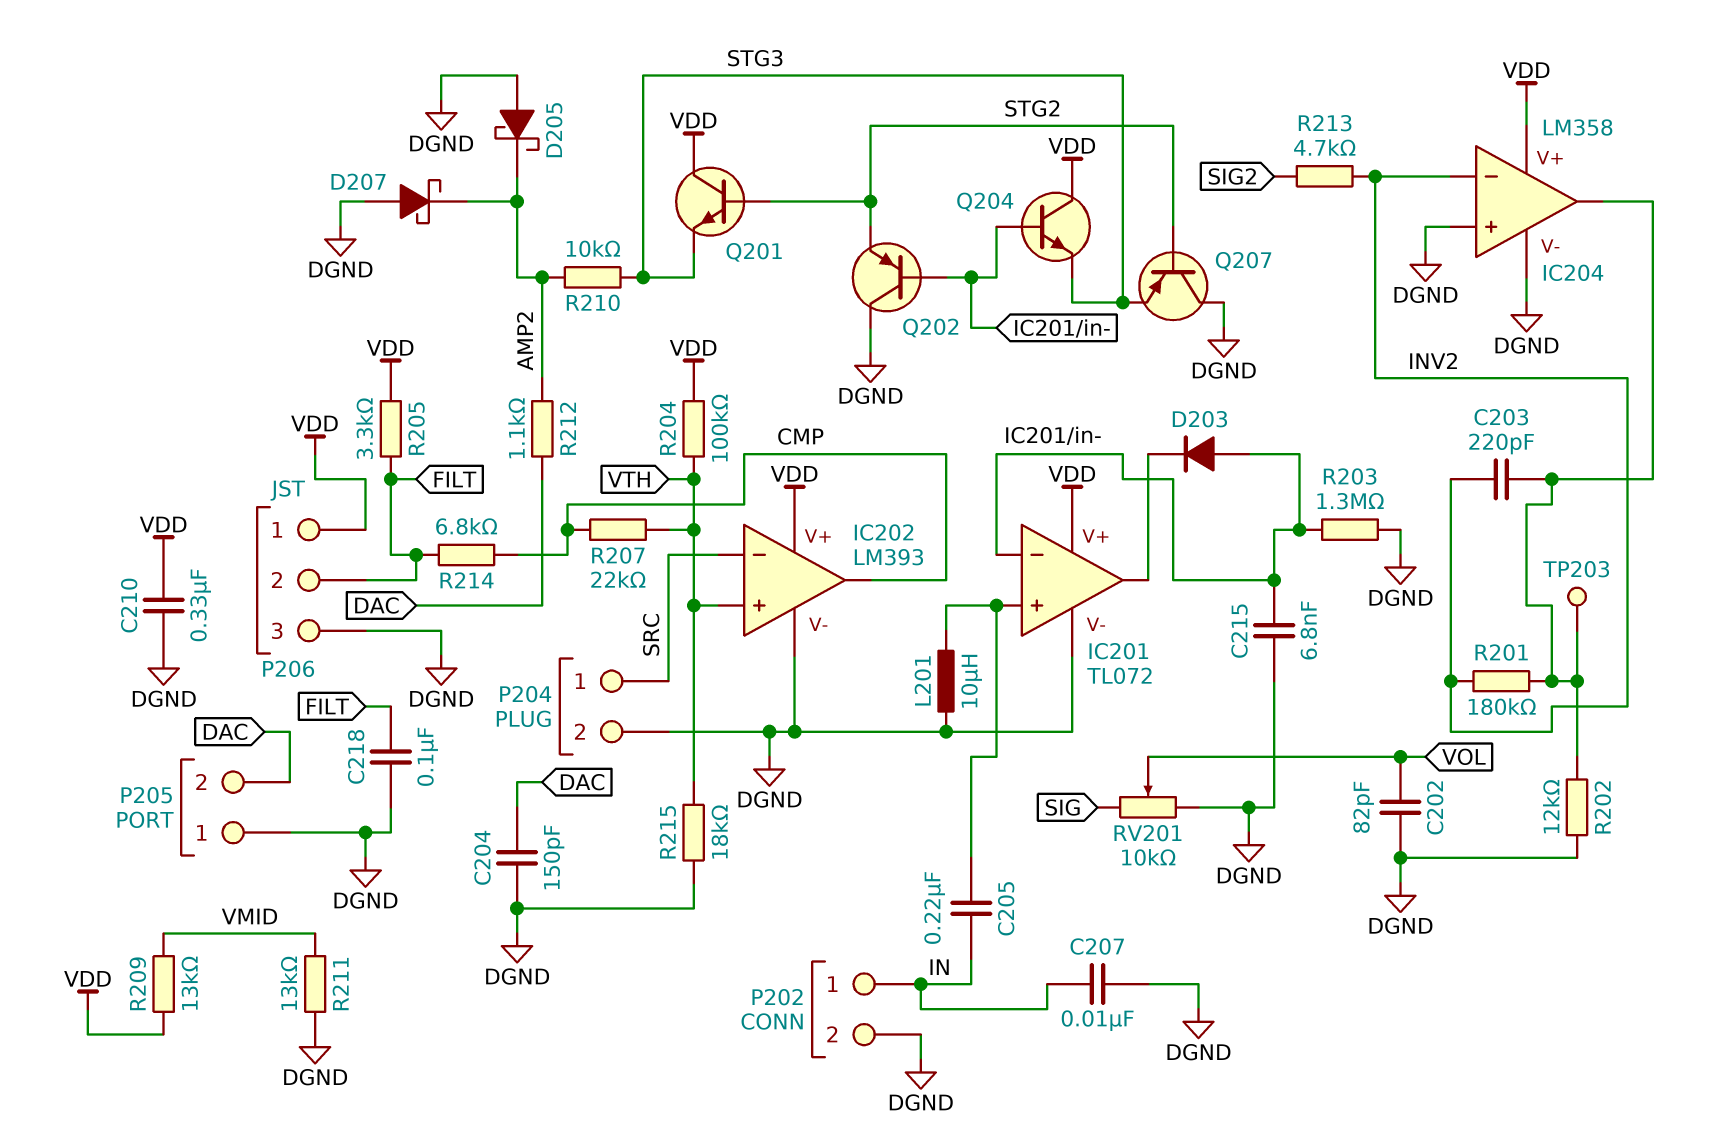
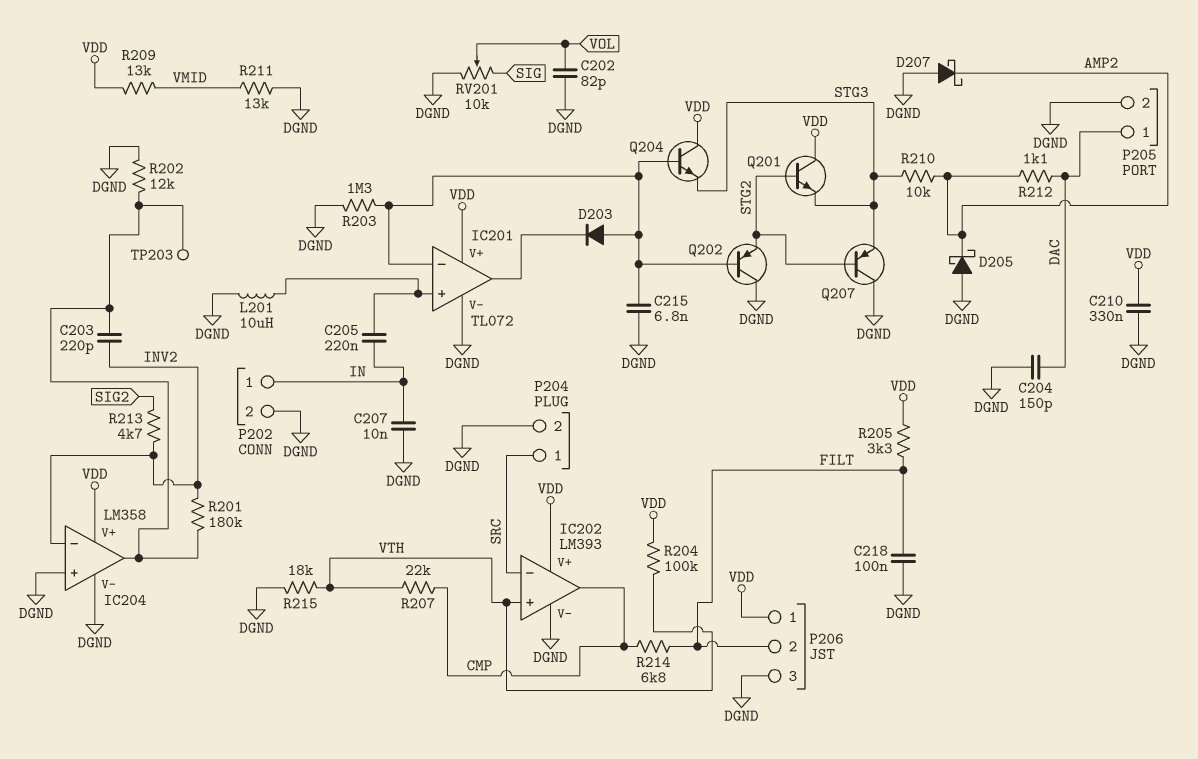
P205 pin 1: DGND -> DAC
P205 pin 2: DAC -> DGND

